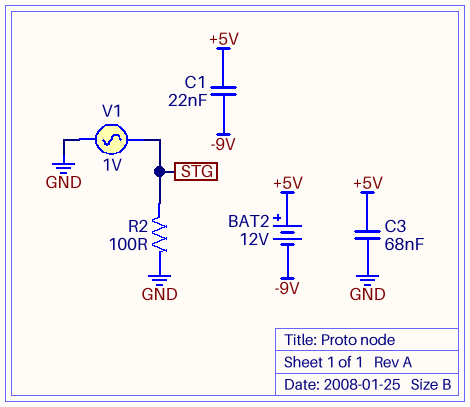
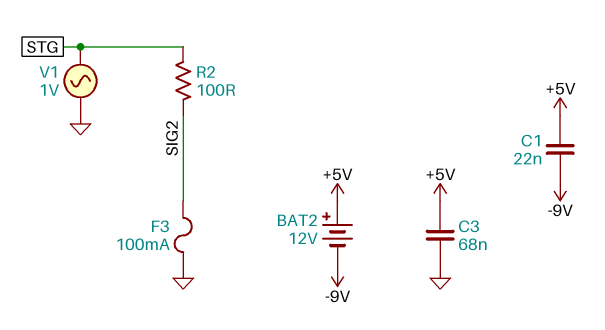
F3: none -> 100mA (GND, SIG2)
R2: 100 (GND, STG) -> 100 (SIG2, STG)

